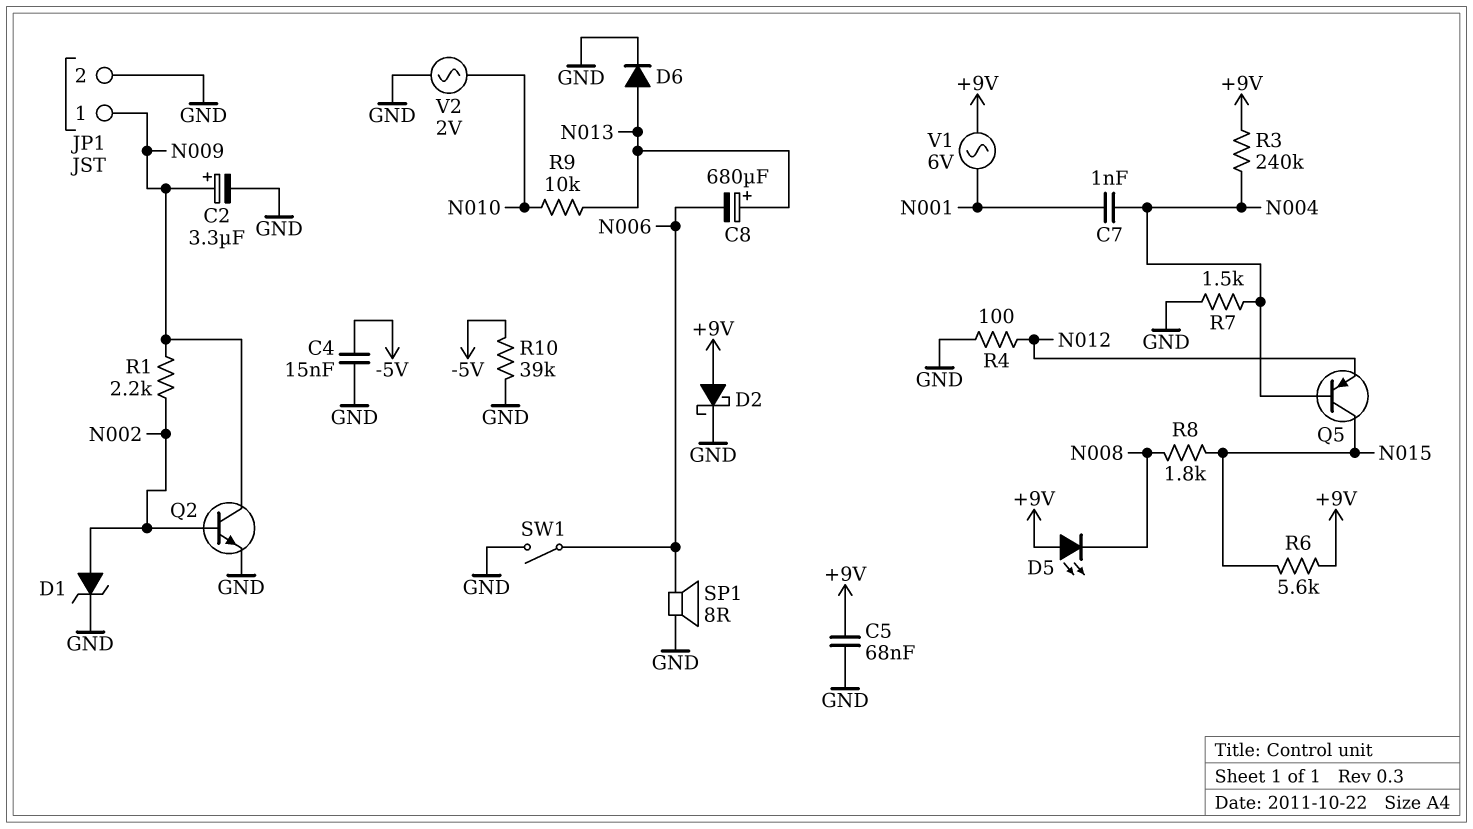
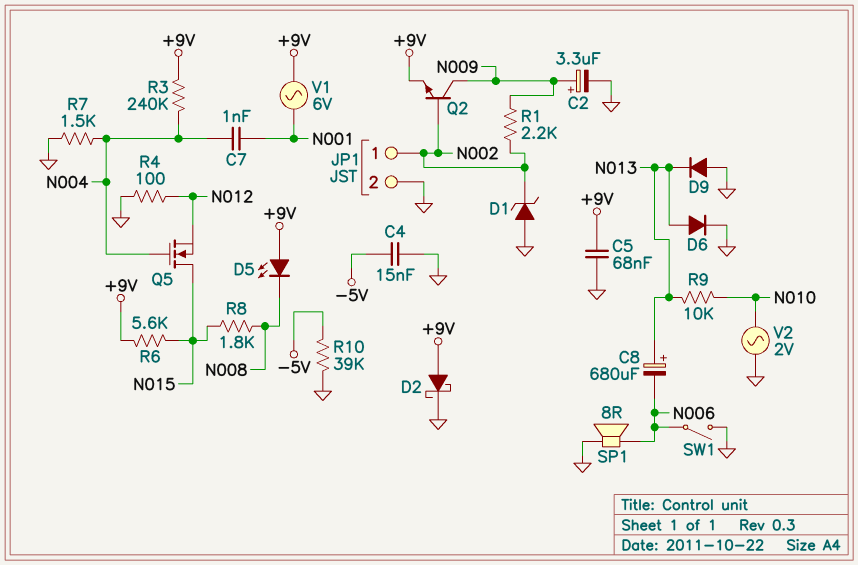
D1: zener (A N002, K GND) -> zener (A GND, K N002)
D9: none -> diode (A GND, K N013)
JP1 pin 1: N009 -> N002
Q2: NPN (B N002, C N009, E GND) -> NPN (B N002, C N009, E +9V)
Q5: PNP (B N004, C N015, E N012) -> NMOS (G N004, D N015, S N012)

